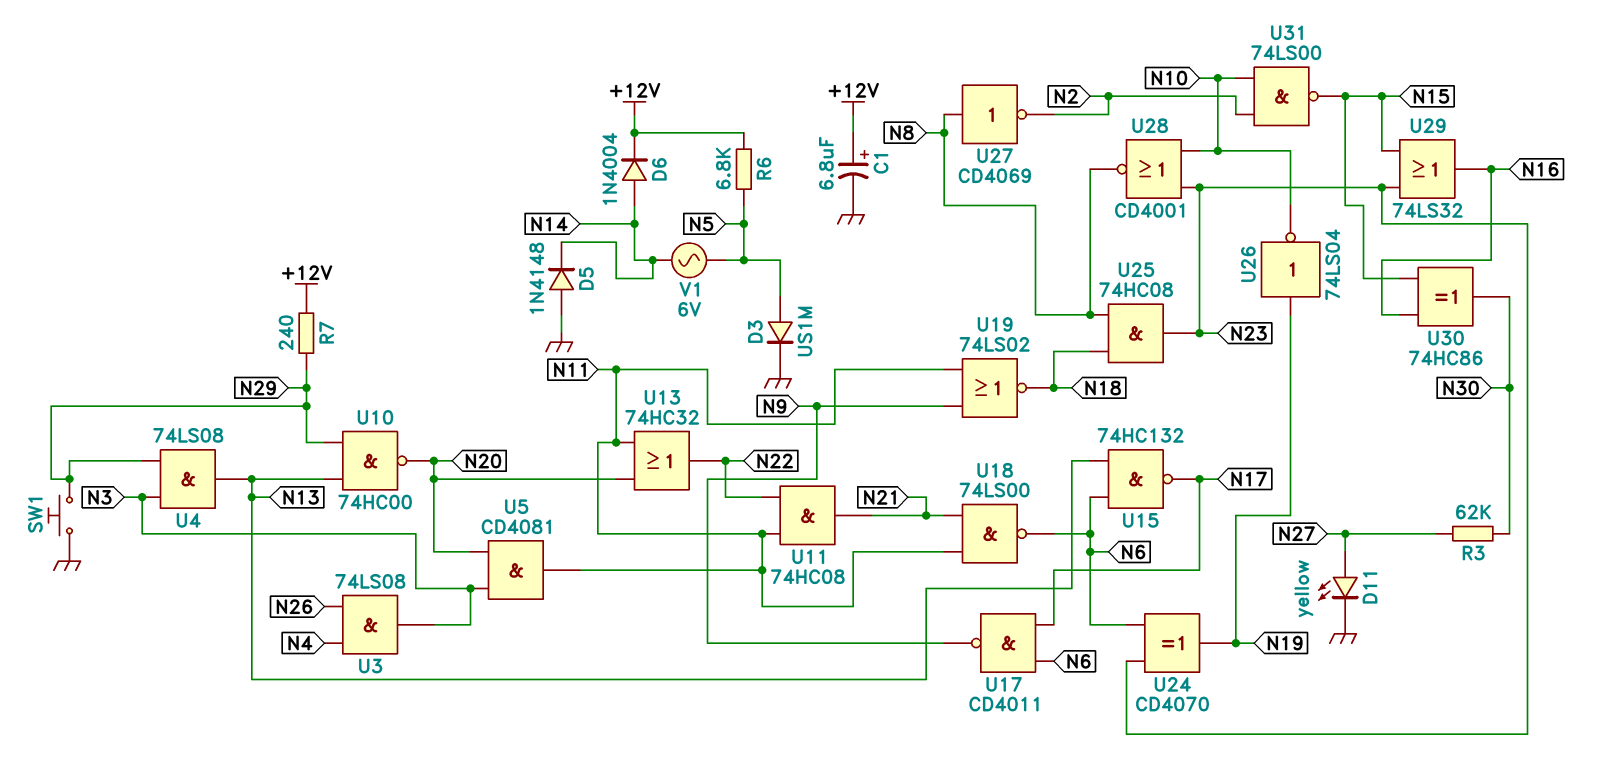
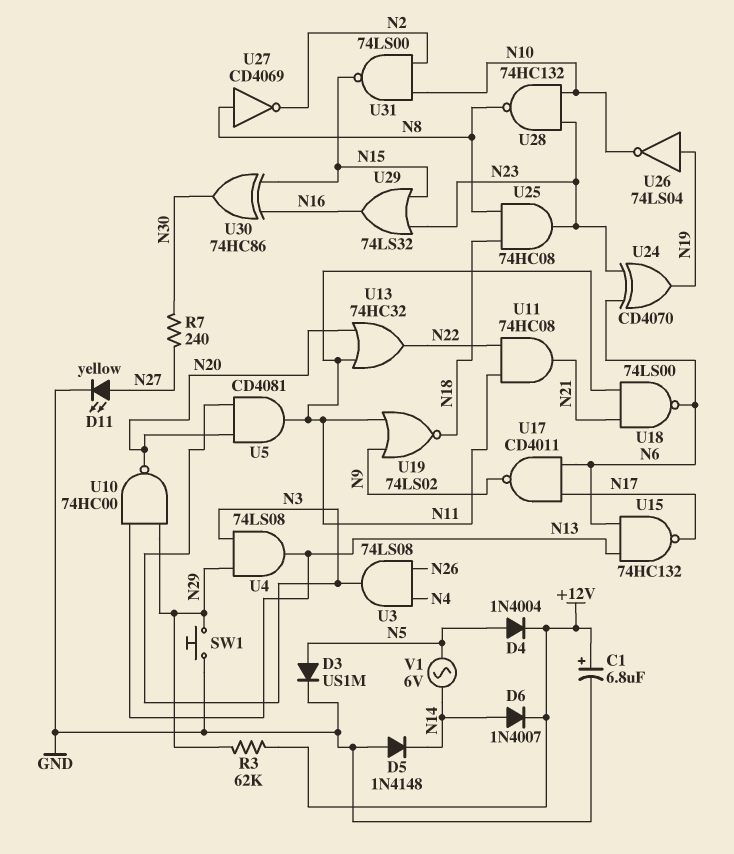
D4: none -> diode 1N4004 (A N5, K +12V)
D6: diode 1N4004 (A N14, K +12V) -> diode 1N4007 (A N14, K +12V)
R3: 62k (N27, N30) -> 62k (+12V, N29)
R6: 6.8k (+12V, N5) -> none
R7: 240 (+12V, N29) -> 240 (N27, N30)
U28: NOR CD4001 (in N10, in N23, out N8) -> NAND 74HC132 (in N10, in N23, out N8)

